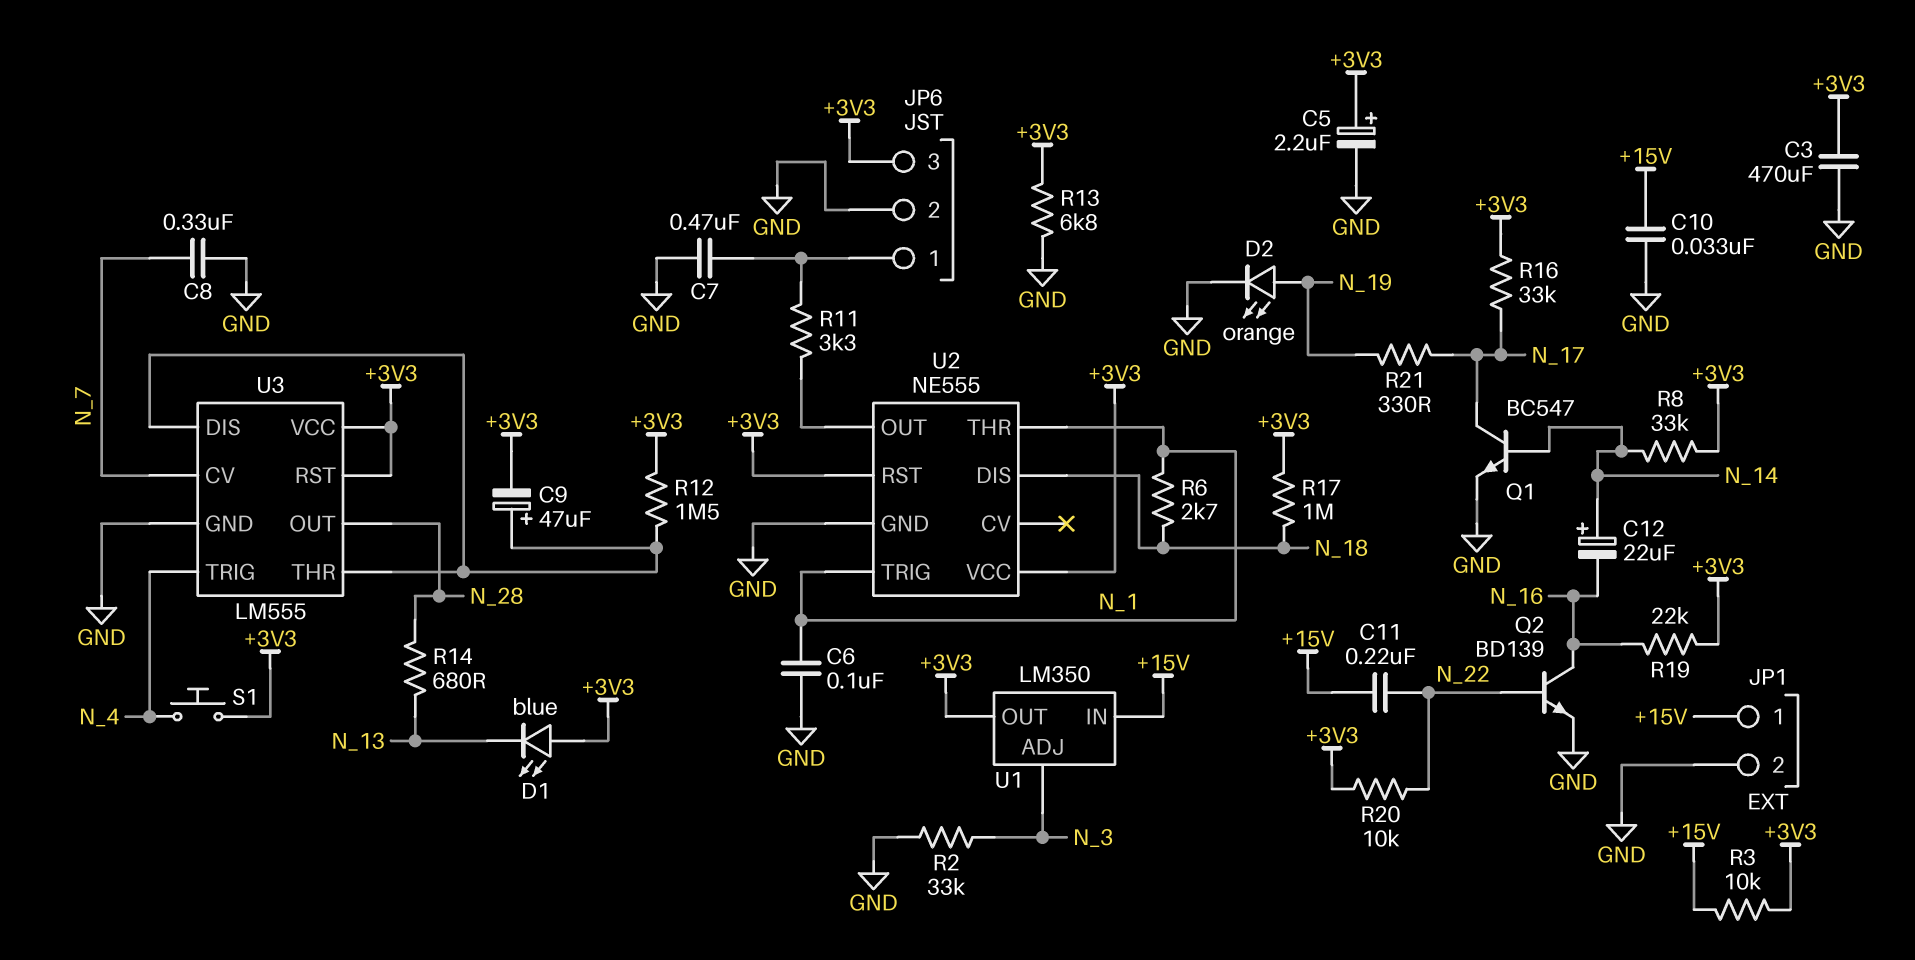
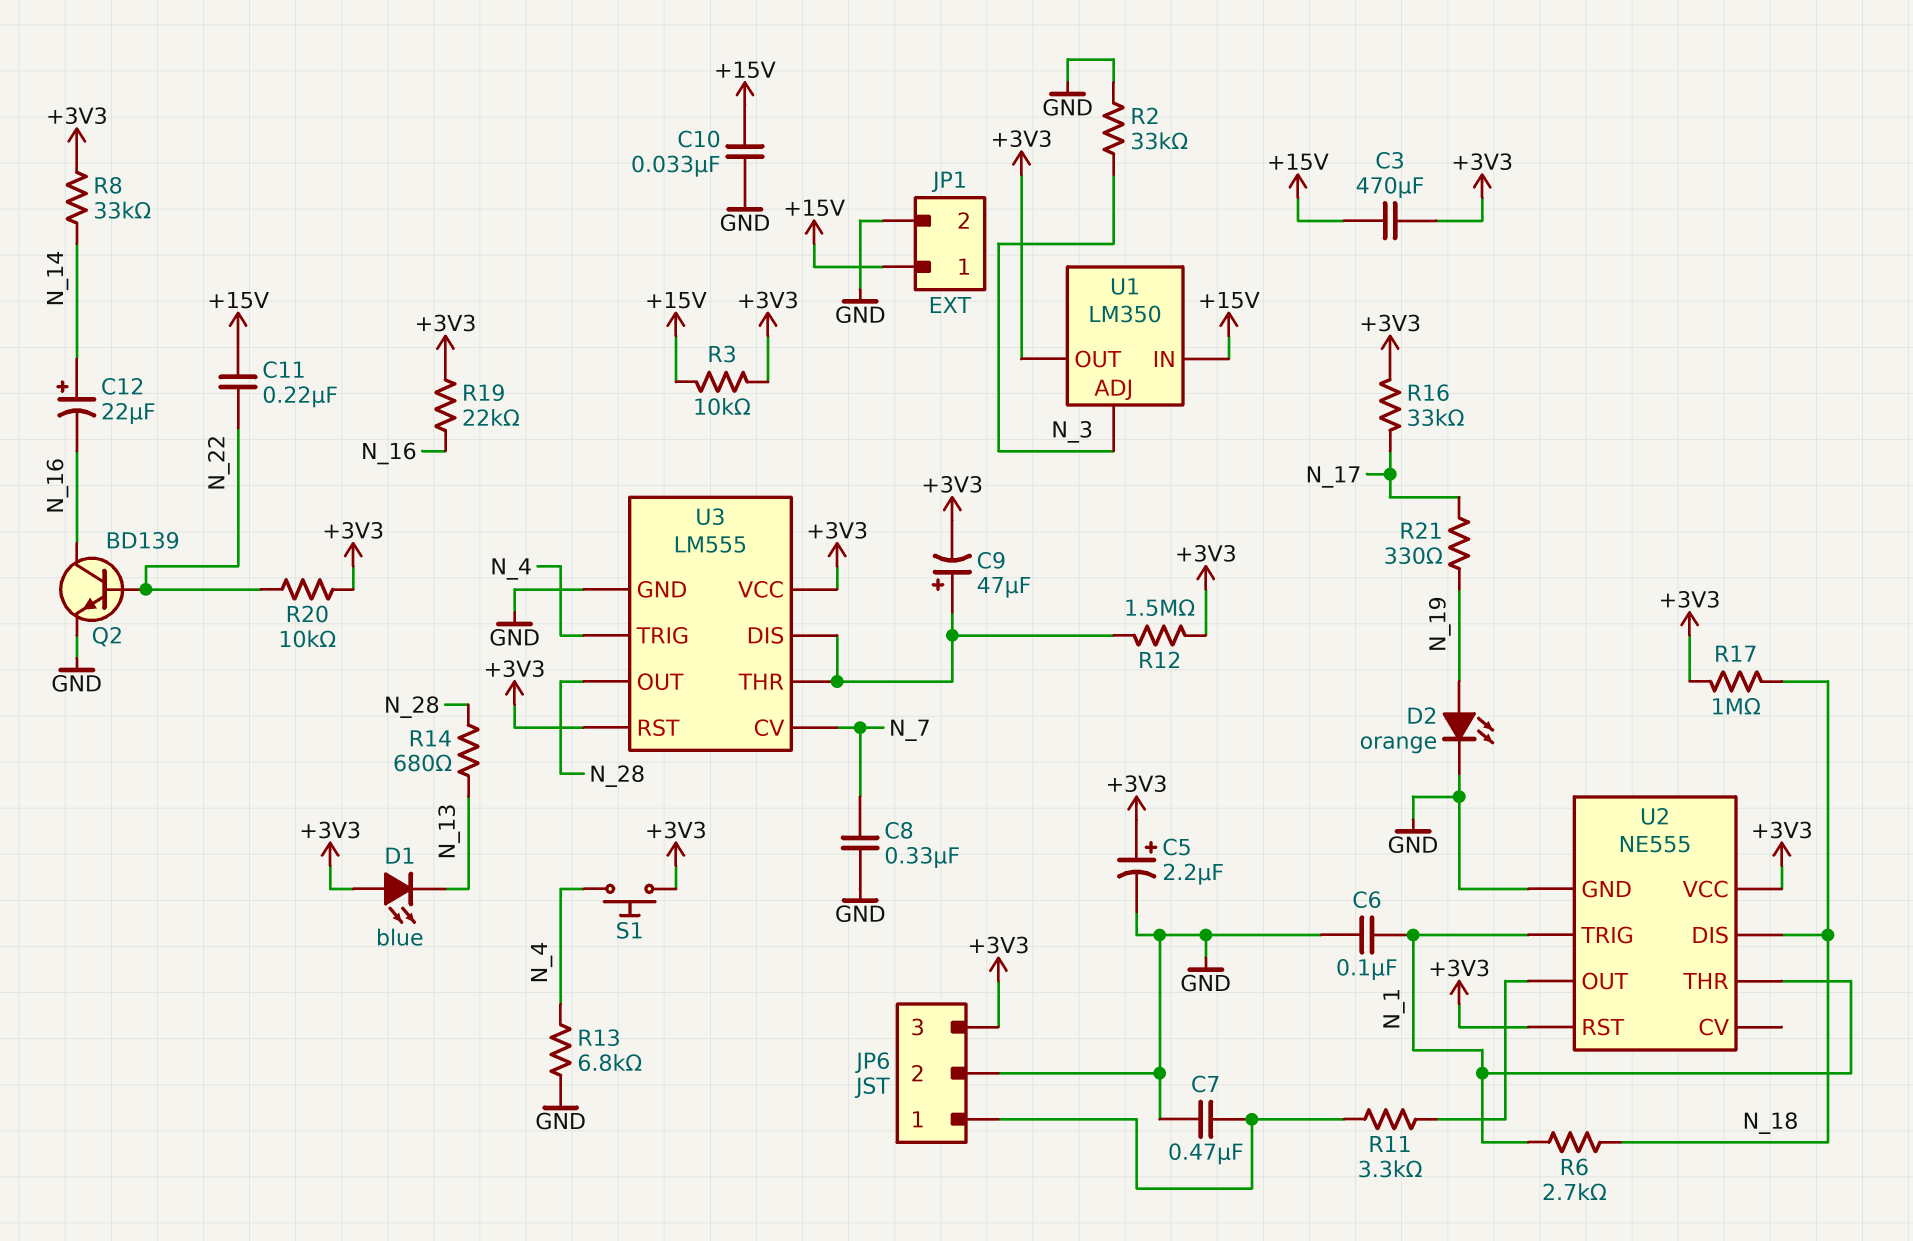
C3: 470uF (+3V3, GND) -> 470uF (+3V3, +15V)
Q1: NPN BC547 (B N_14, C N_17, E GND) -> none
R13: 6.8k (+3V3, GND) -> 6.8k (GND, N_4)

